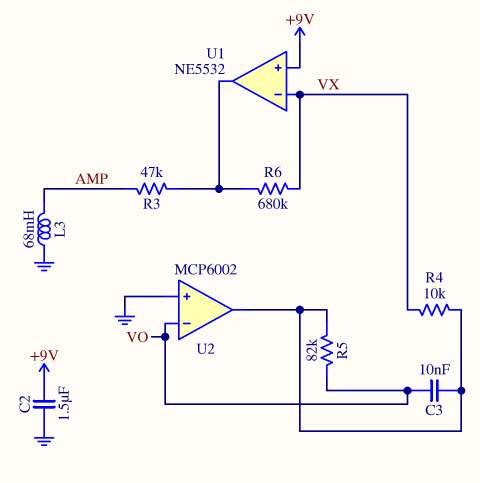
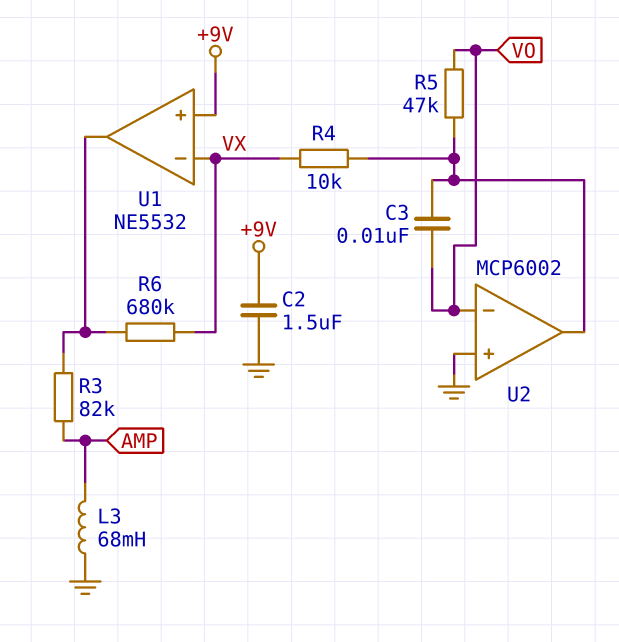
R3: 47k (AMP, U1/out) -> 82k (AMP, U1/out)
R5: 82k (U2/out, VO) -> 47k (U2/out, VO)

